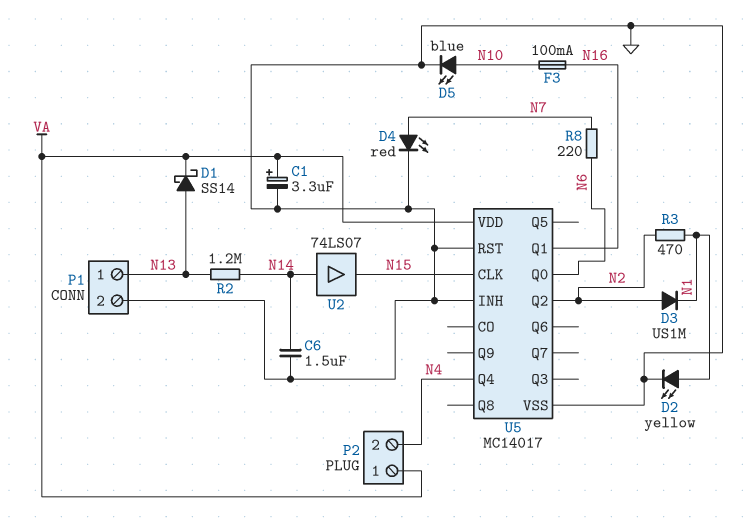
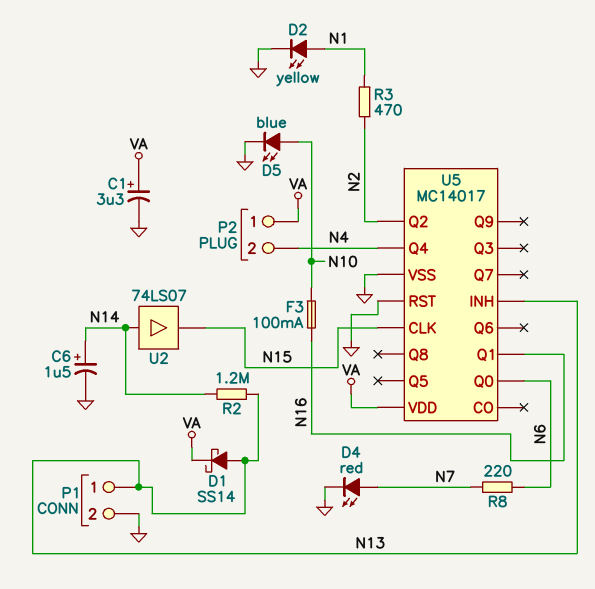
C6: 1.5uF (GND, N14) -> 1.5uF (plus N14, minus GND)
D3: diode US1M (A N2, K N1) -> none
U5 pin INH: GND -> N13

